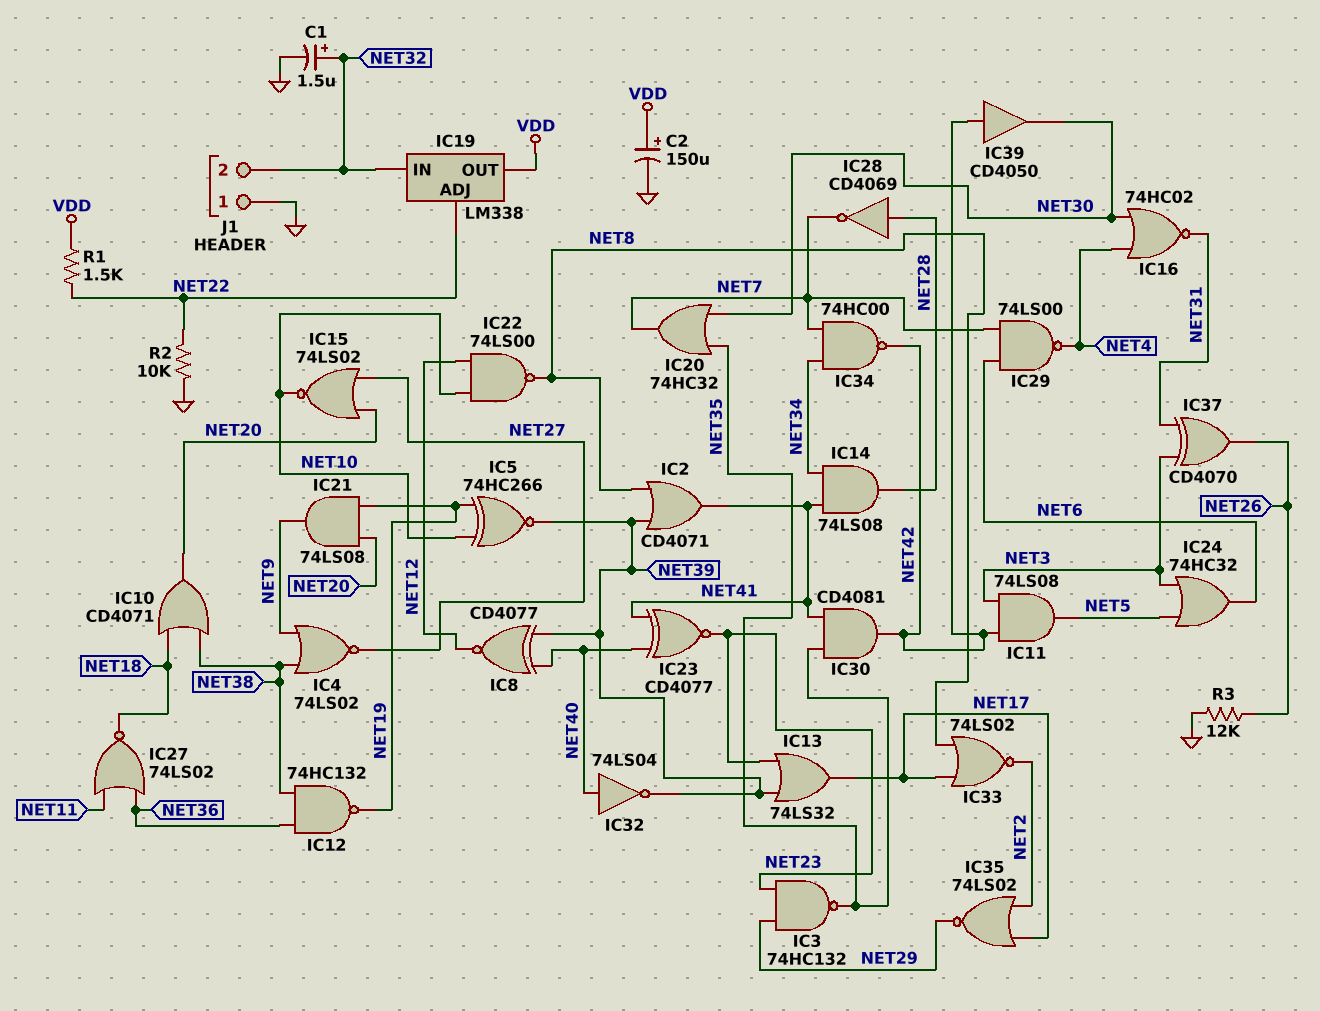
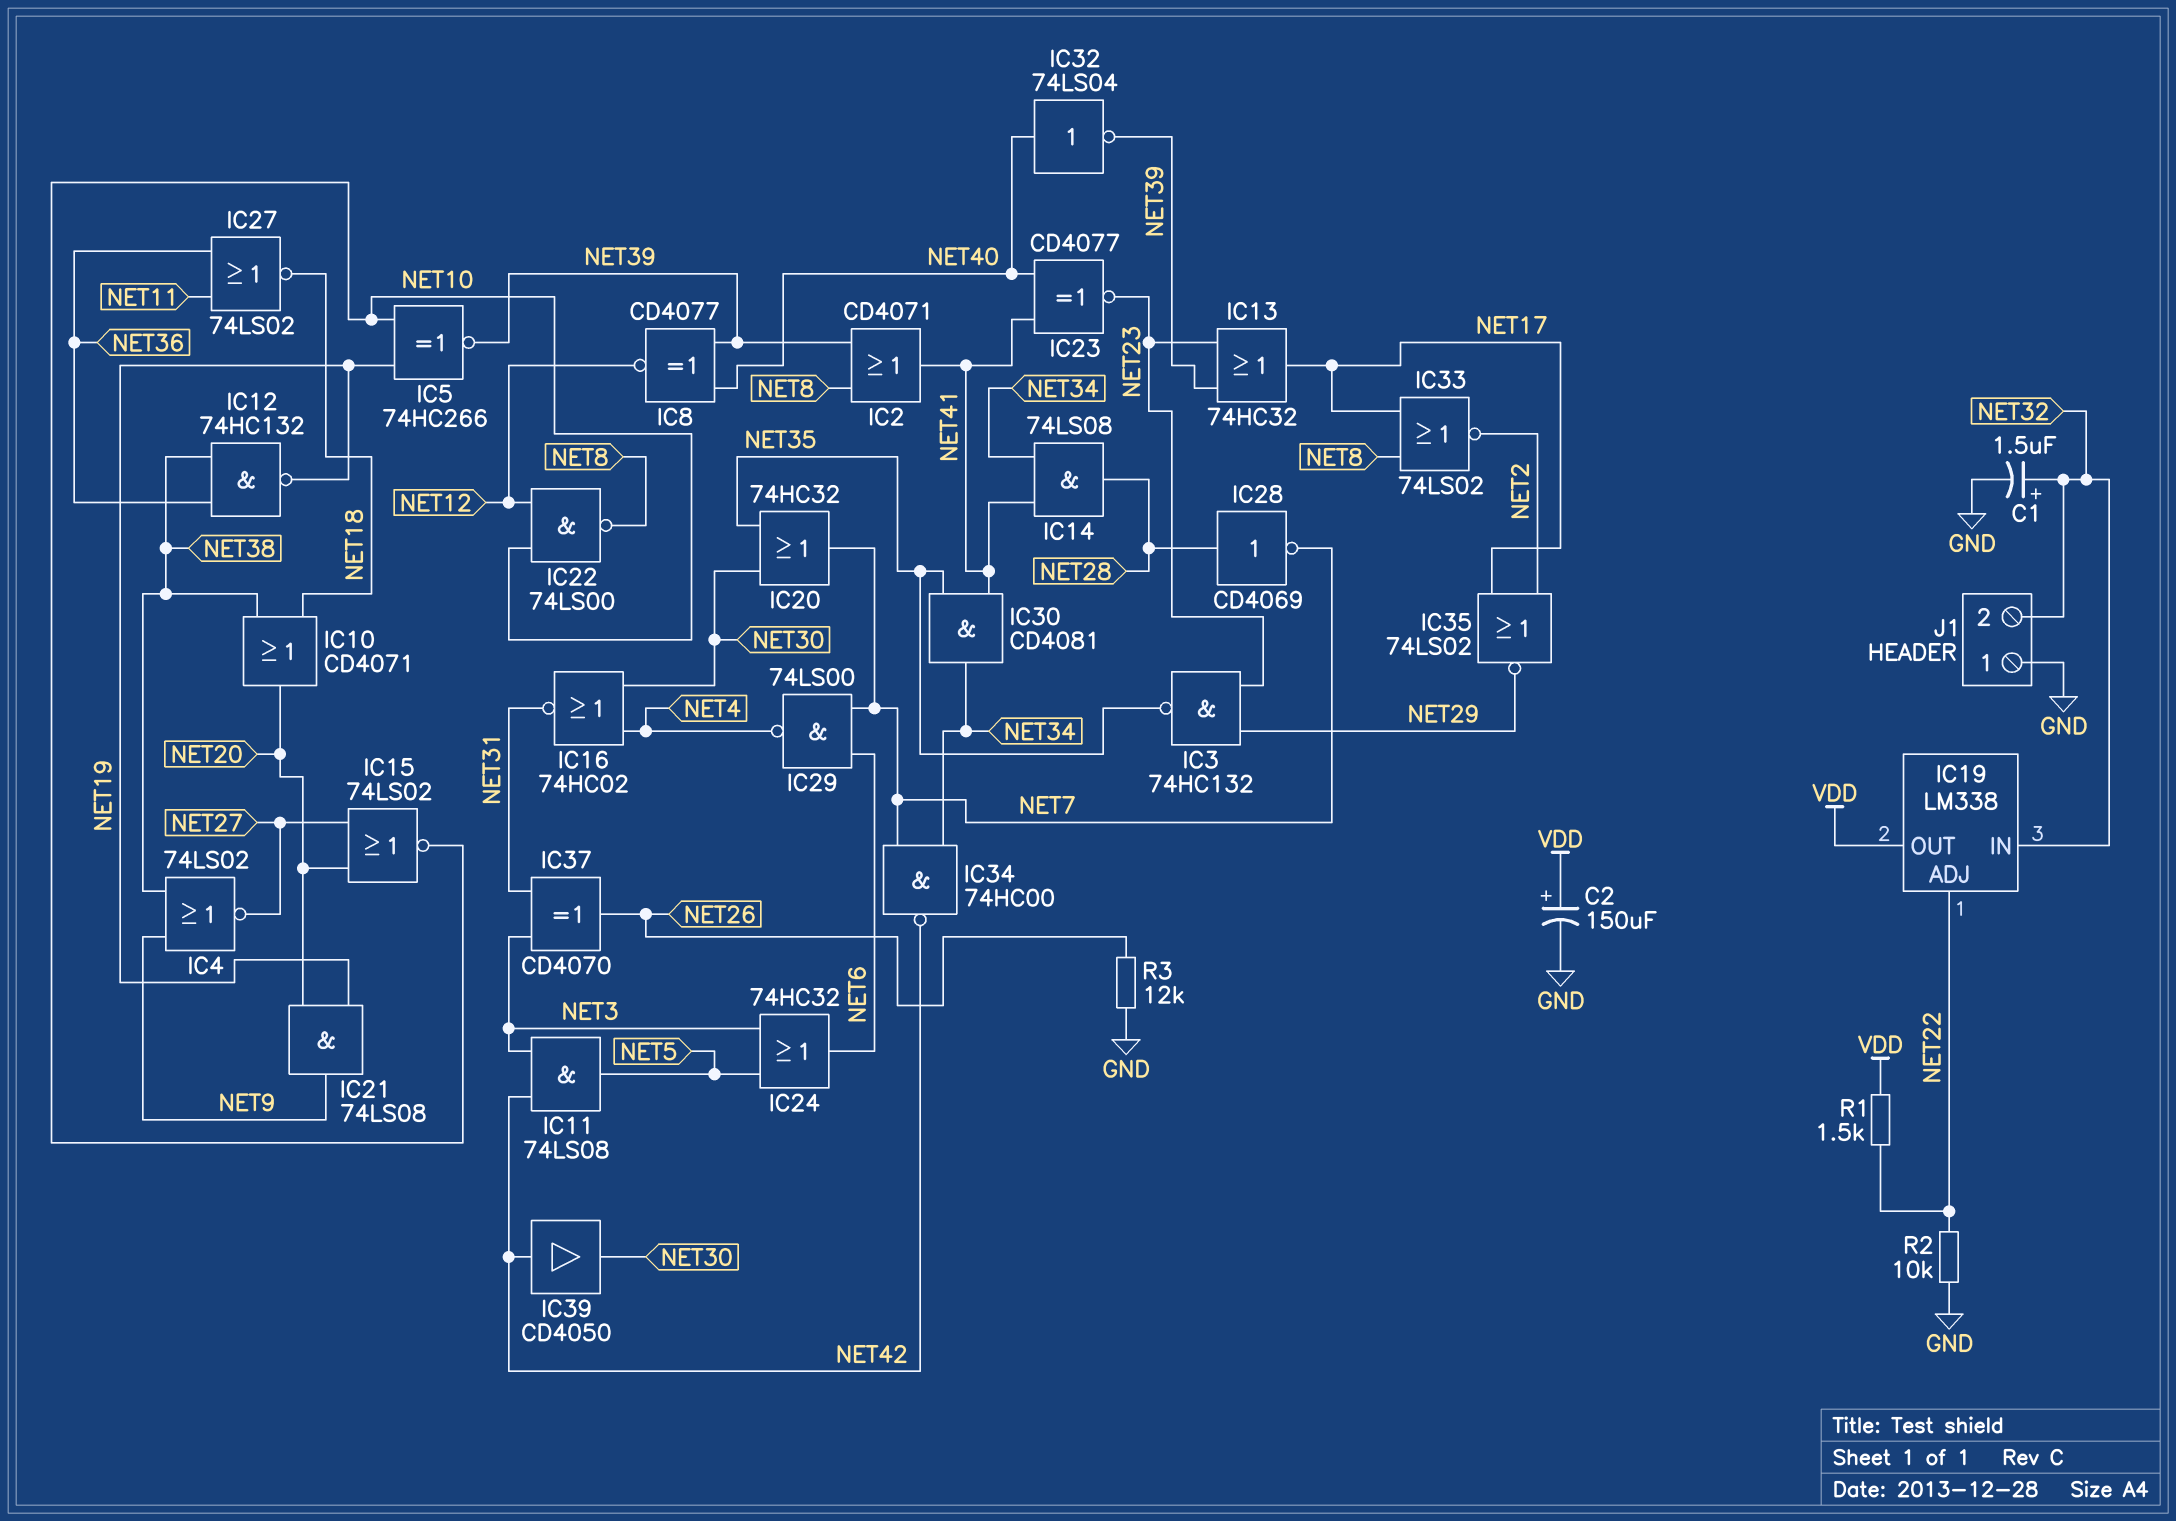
IC13: OR 74LS32 (in NET23, in NET39, out NET17) -> OR 74HC32 (in NET23, in NET39, out NET17)
IC30: AND CD4081 (in NET35, in NET41, out NET42) -> AND CD4081 (in NET35, in NET41, out NET34)

